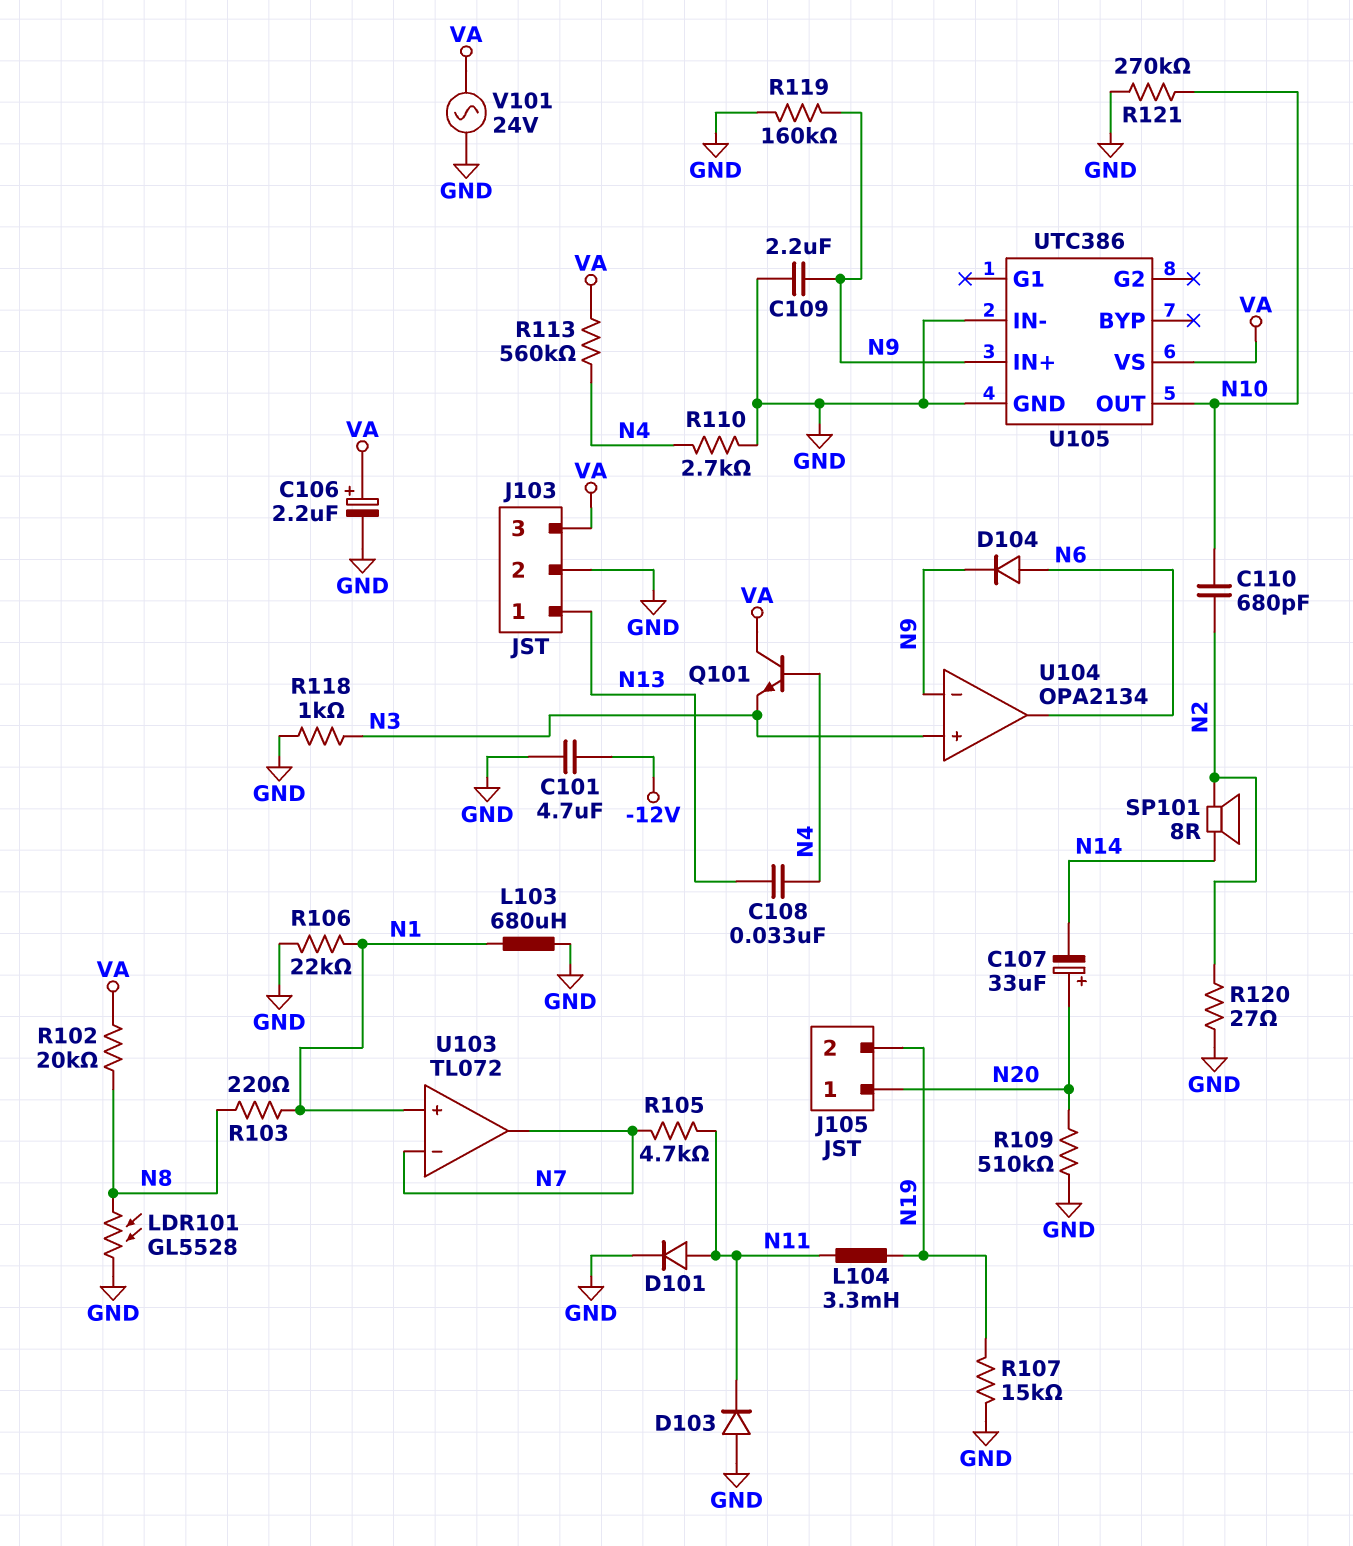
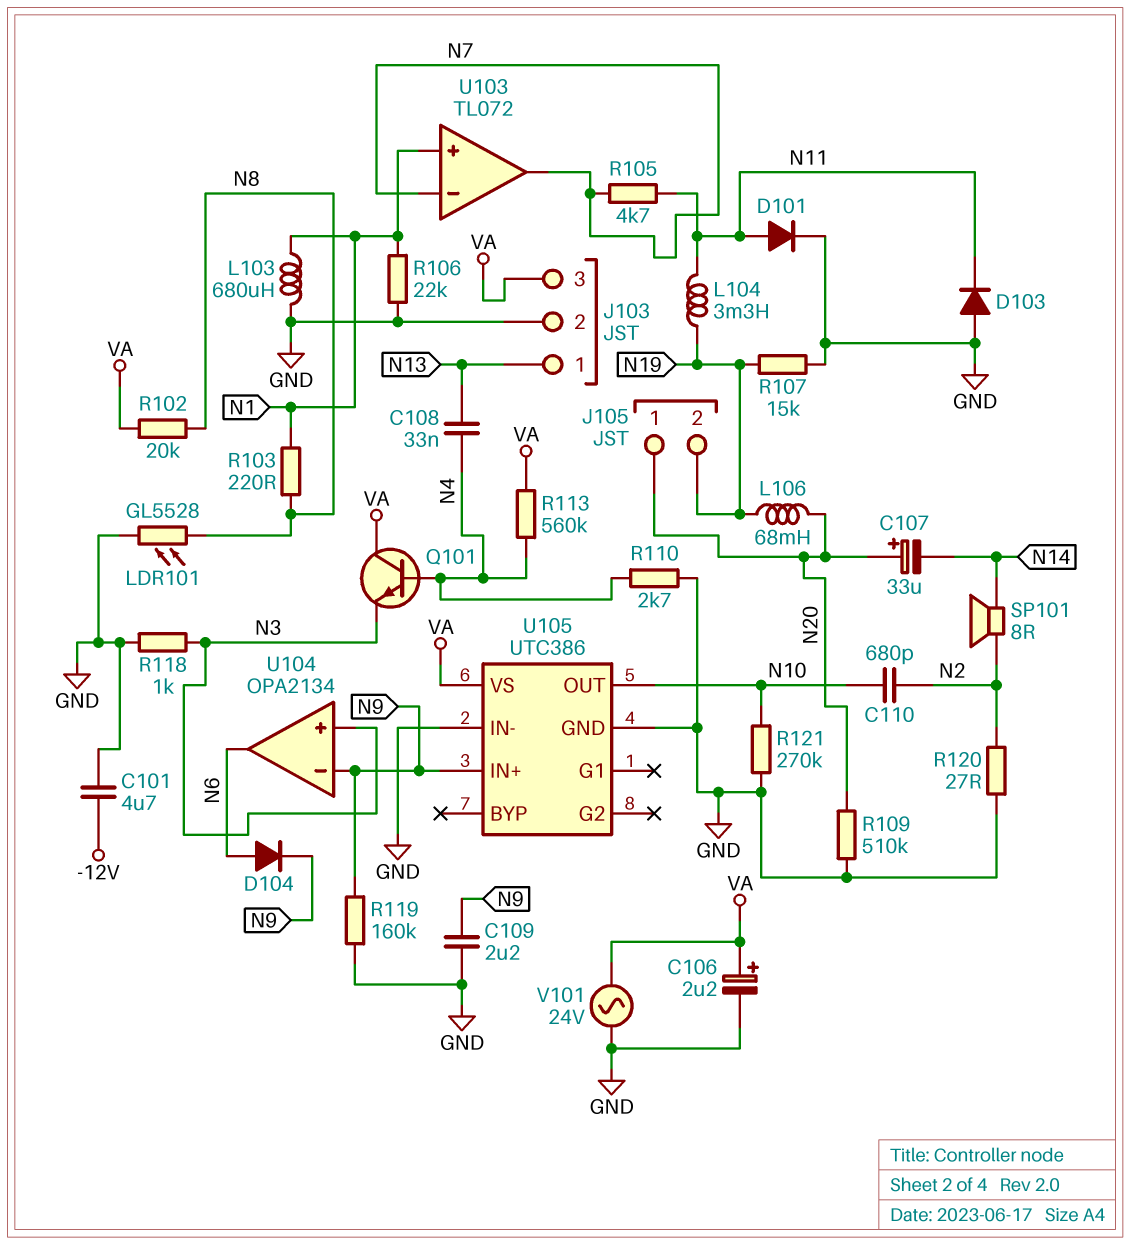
L106: none -> 68mH (N19, N20)

